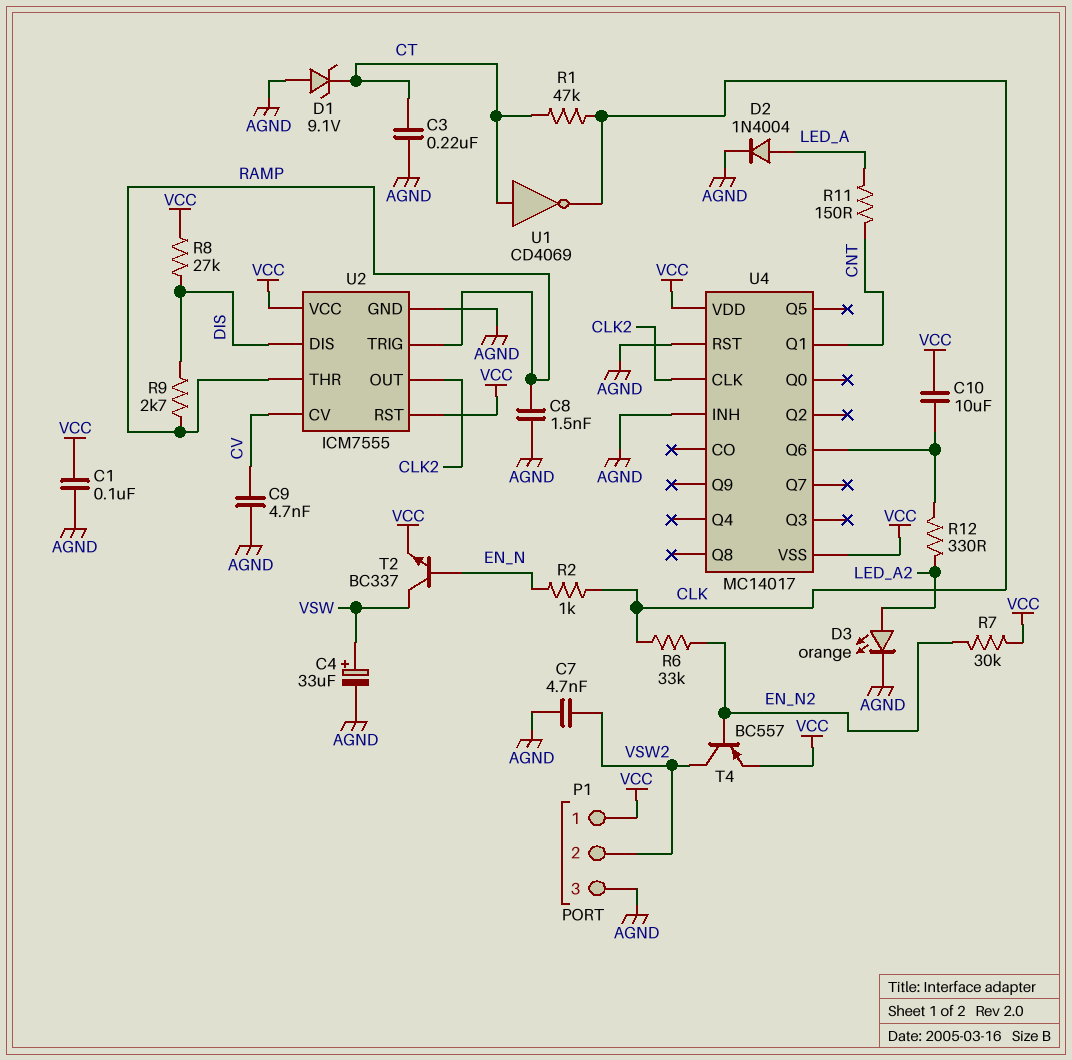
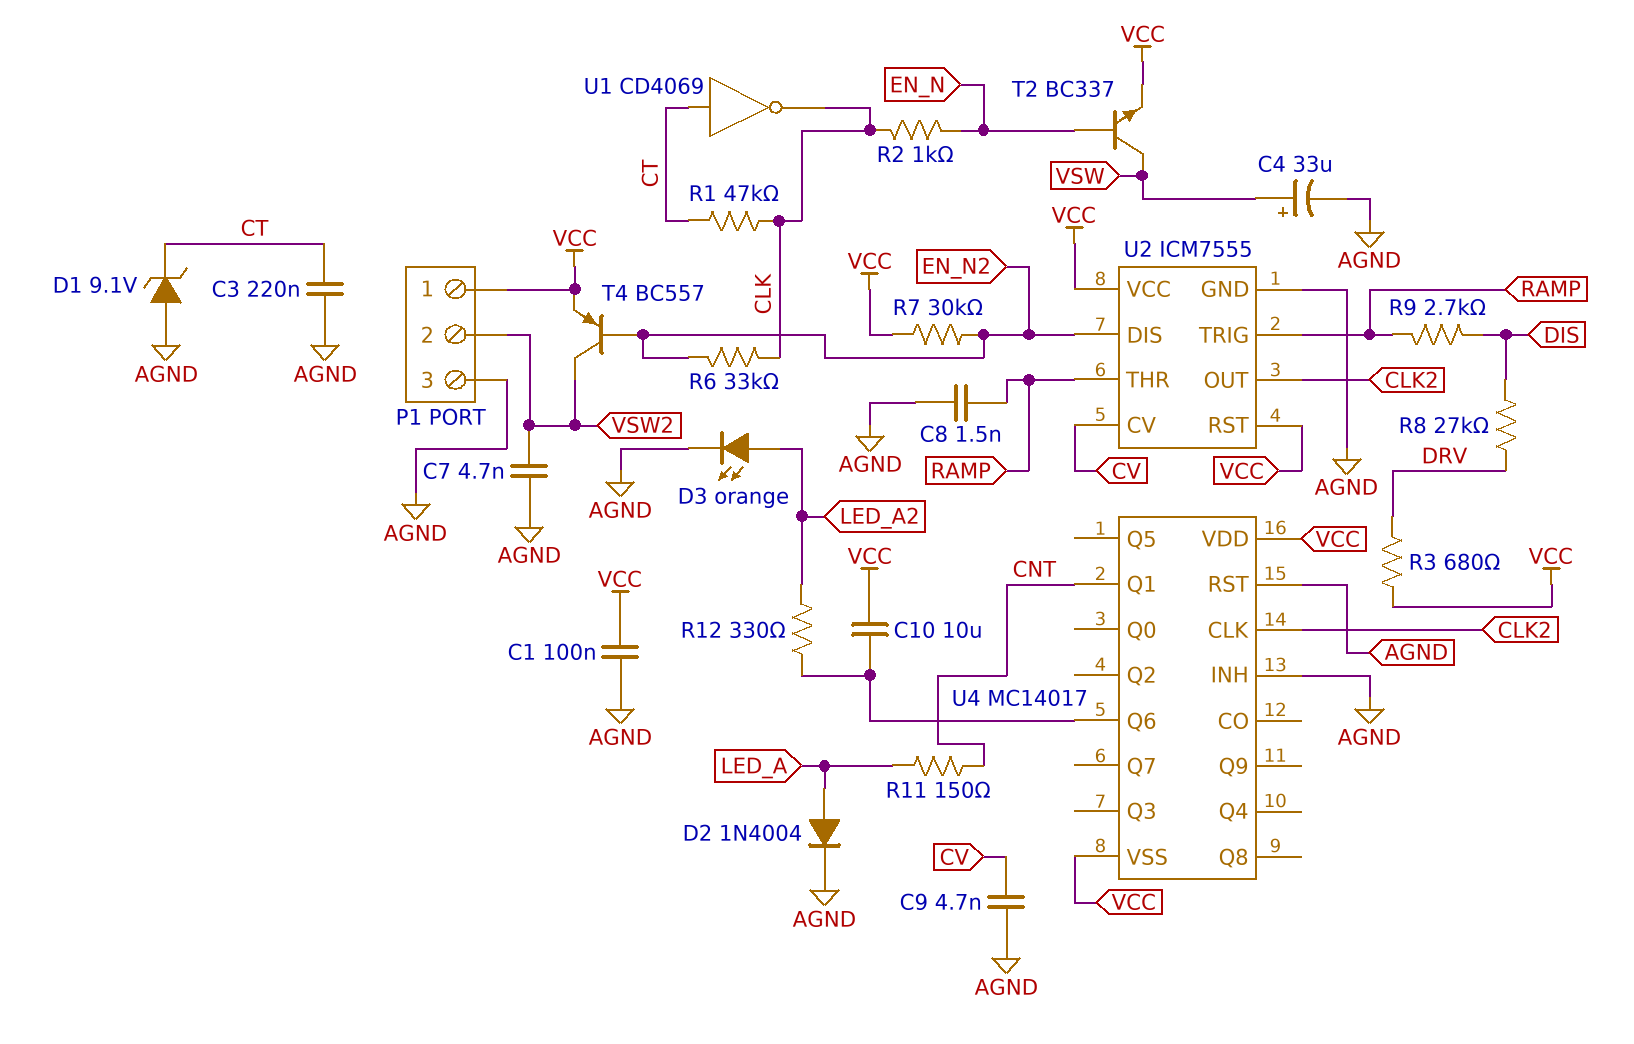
R3: none -> 680 (DRV, VCC)
R8: 27k (DIS, VCC) -> 27k (DIS, DRV)
U2 pin DIS: DIS -> EN_N2

